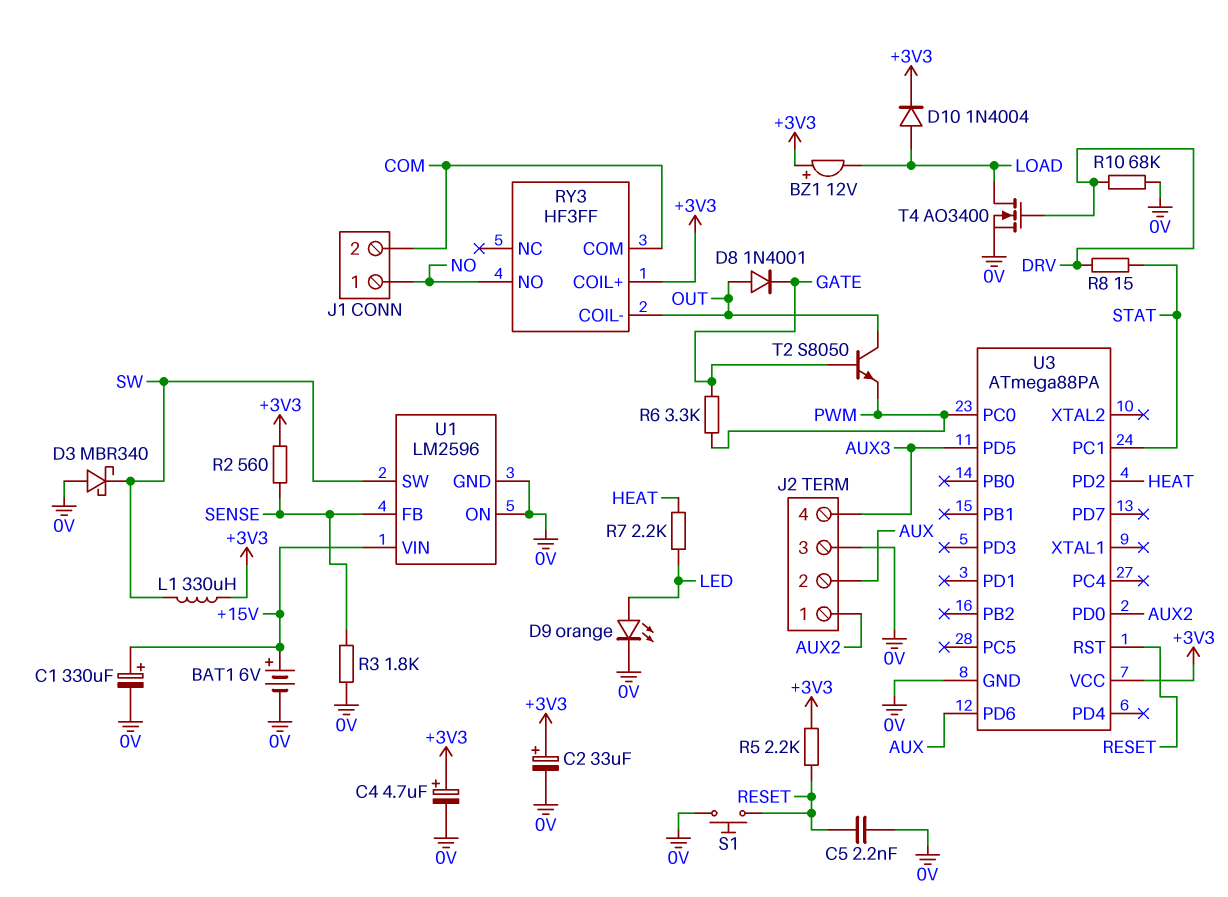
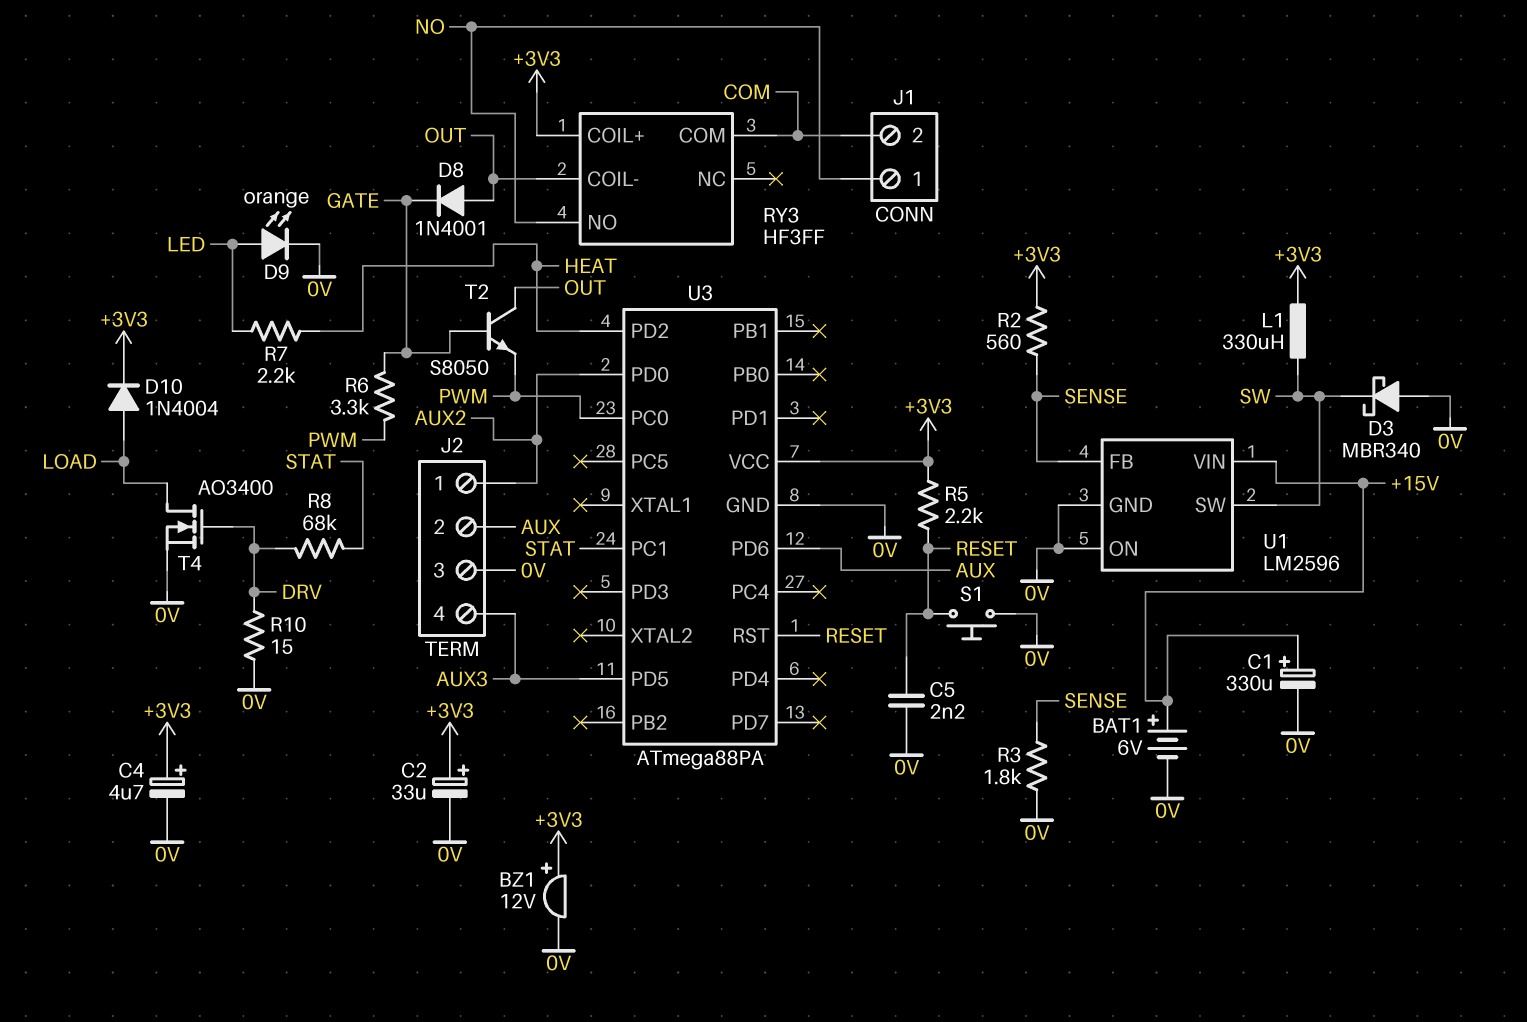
BZ1: buzzer 12V (plus +3V3, minus LOAD) -> buzzer 12V (plus +3V3, minus 0V)
R8: 15 (DRV, STAT) -> 68k (DRV, STAT)
R10: 68k (0V, DRV) -> 15 (0V, DRV)

